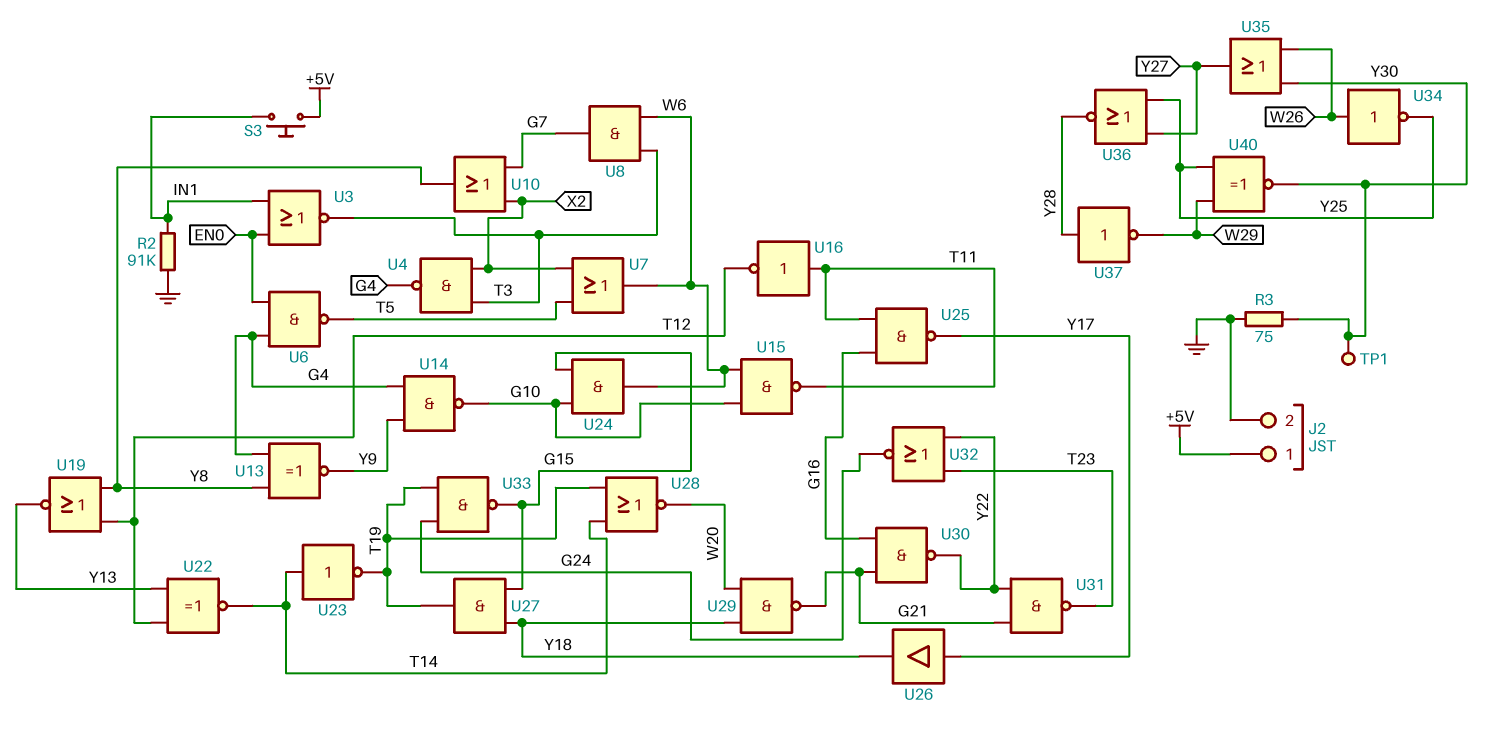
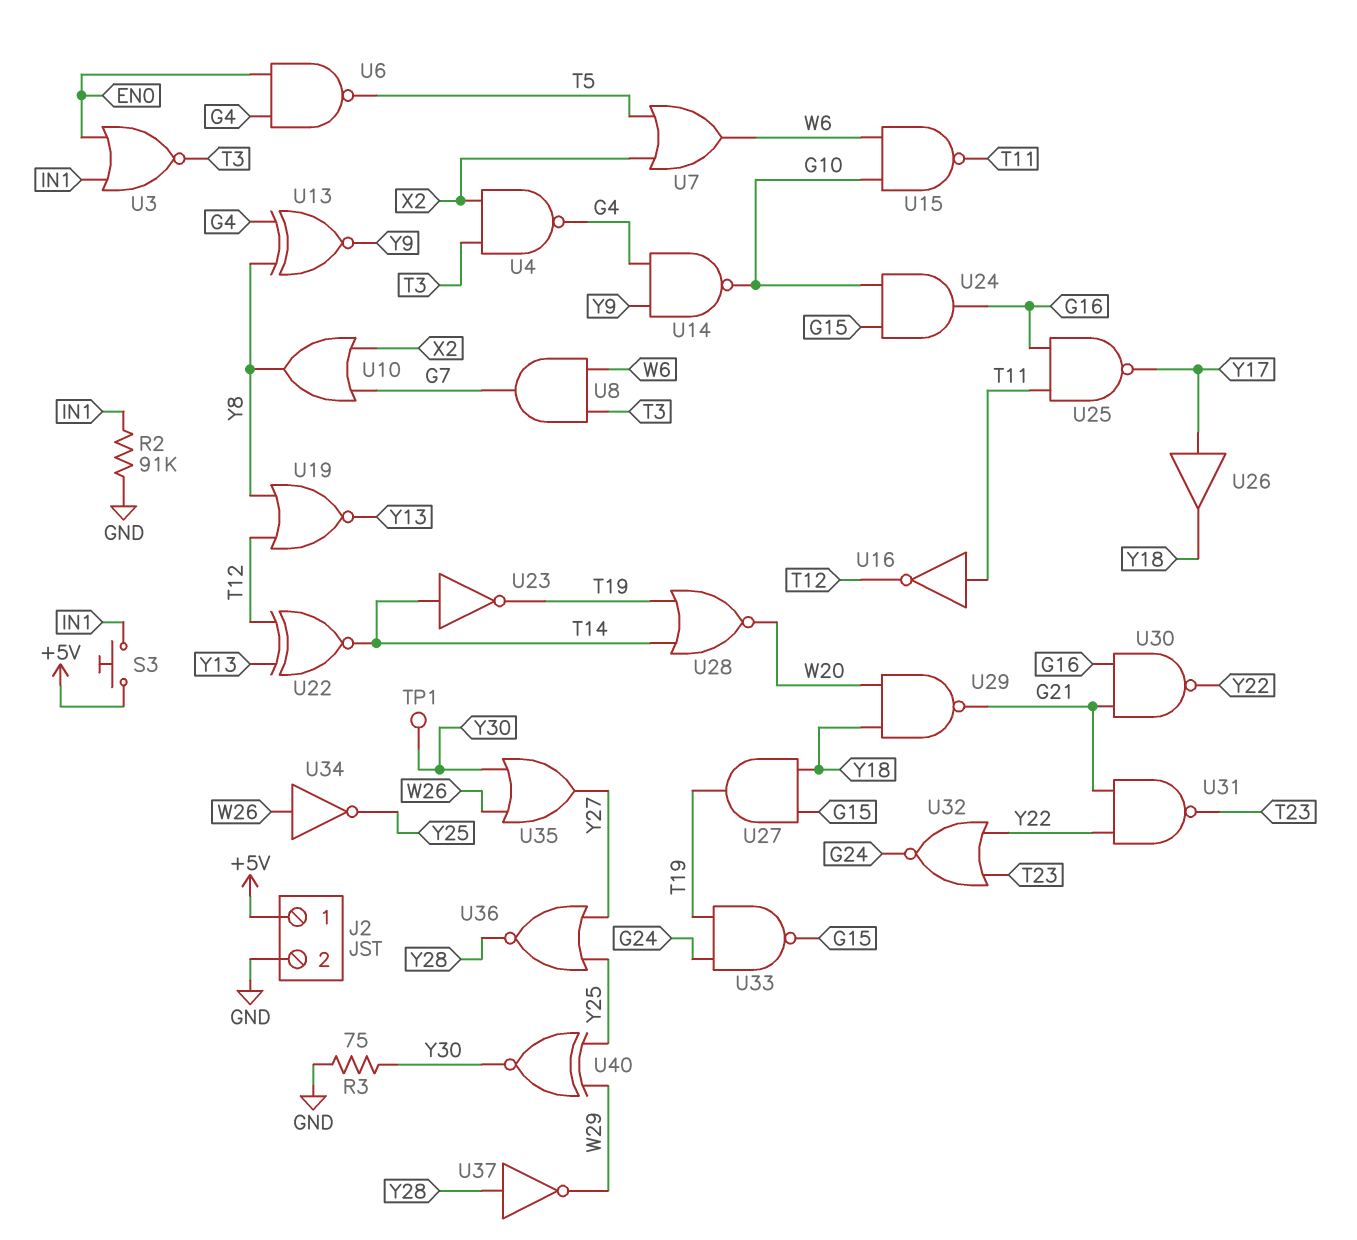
U24: AND (in G10, in G15, out W6) -> AND (in G10, in G15, out G16)

